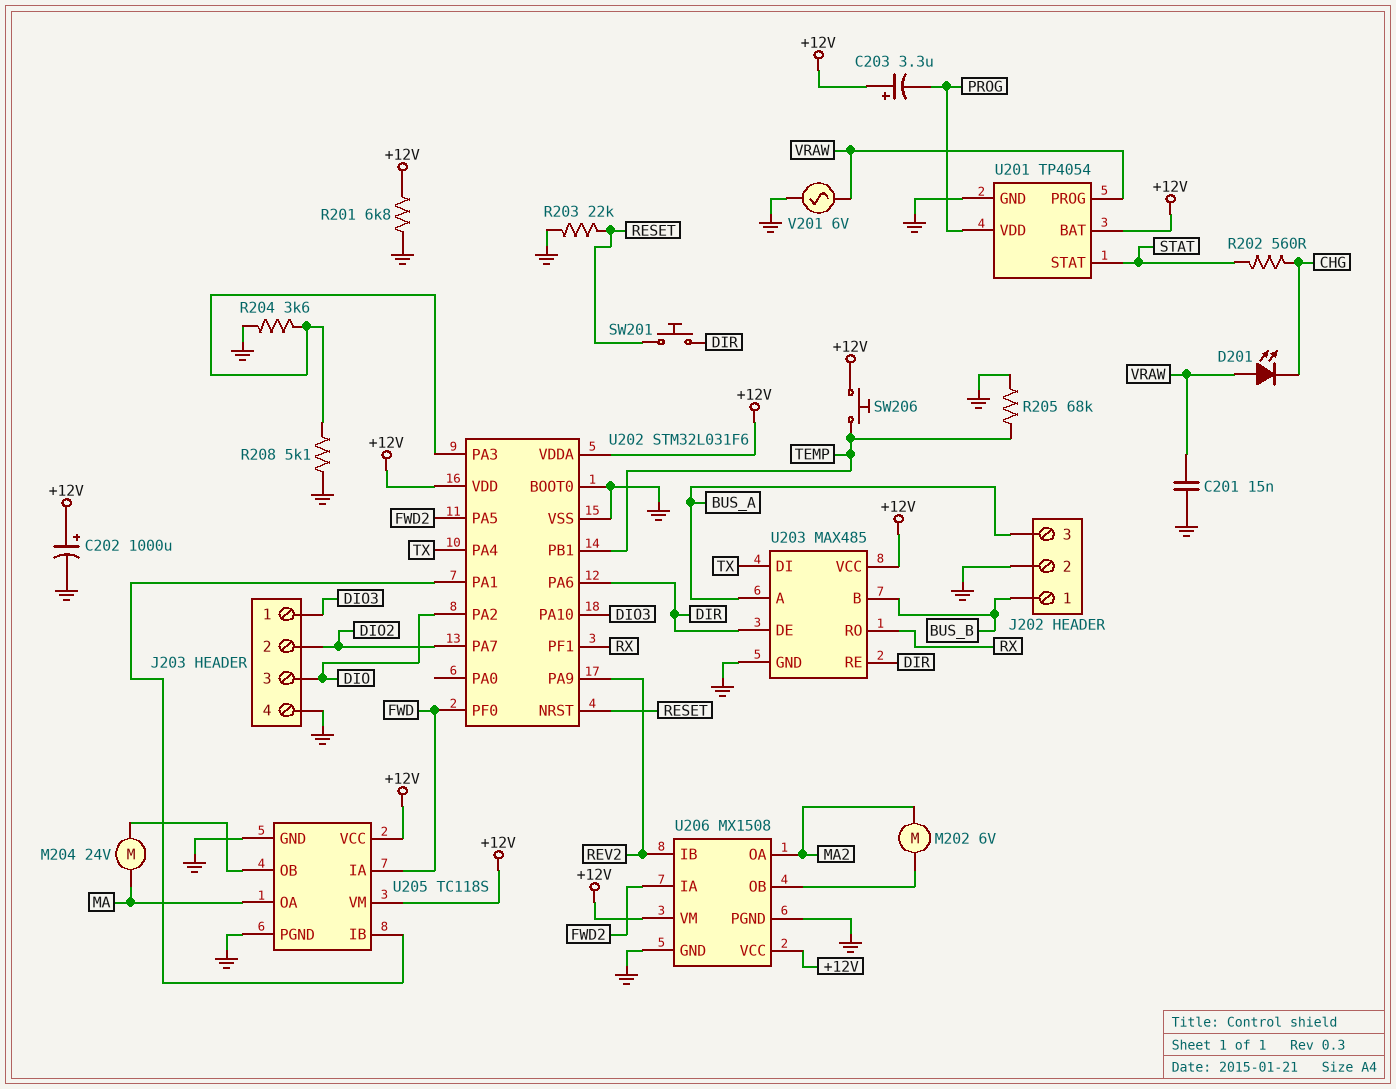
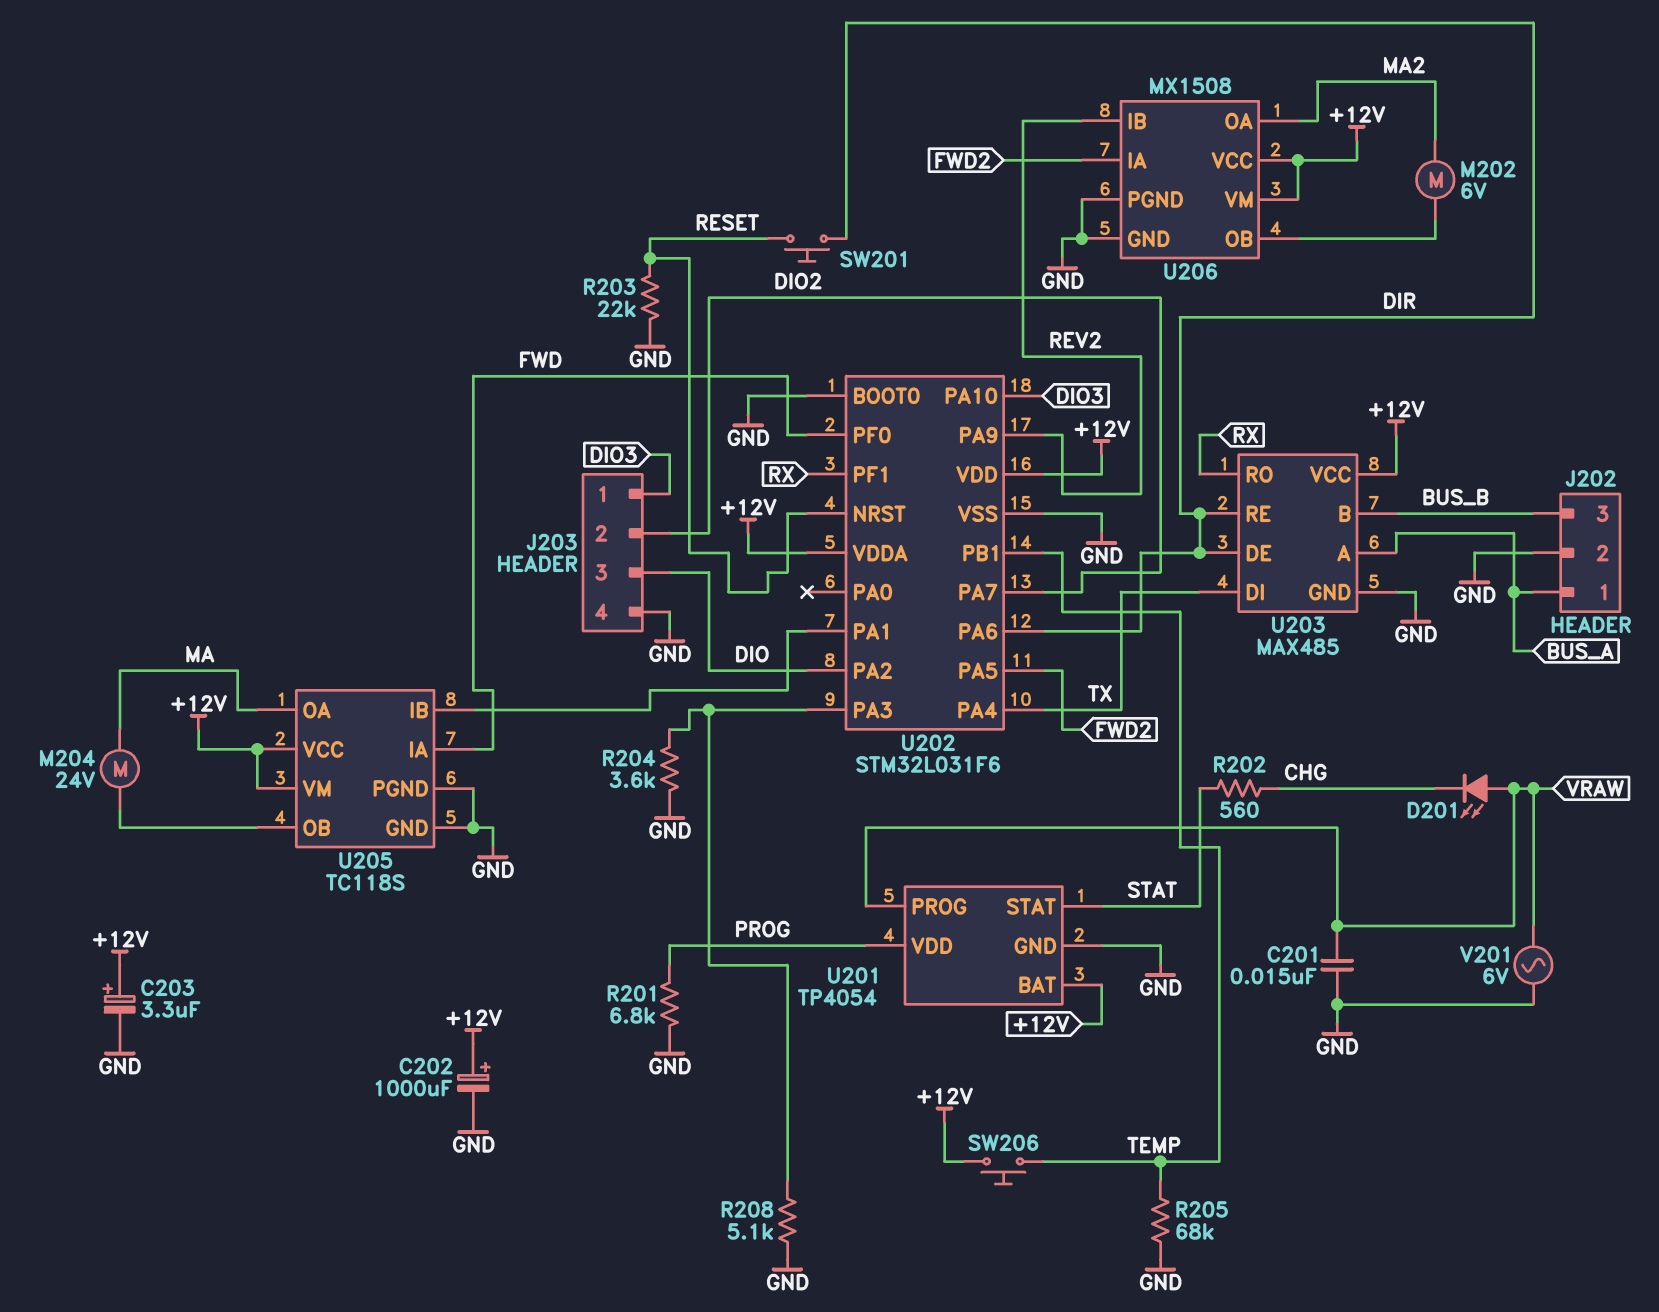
C203: 3.3uF (plus +12V, minus PROG) -> 3.3uF (plus +12V, minus GND)
J202 pin 1: BUS_B -> BUS_A
J202 pin 3: BUS_A -> BUS_B
R201: 6.8k (+12V, GND) -> 6.8k (GND, PROG)

